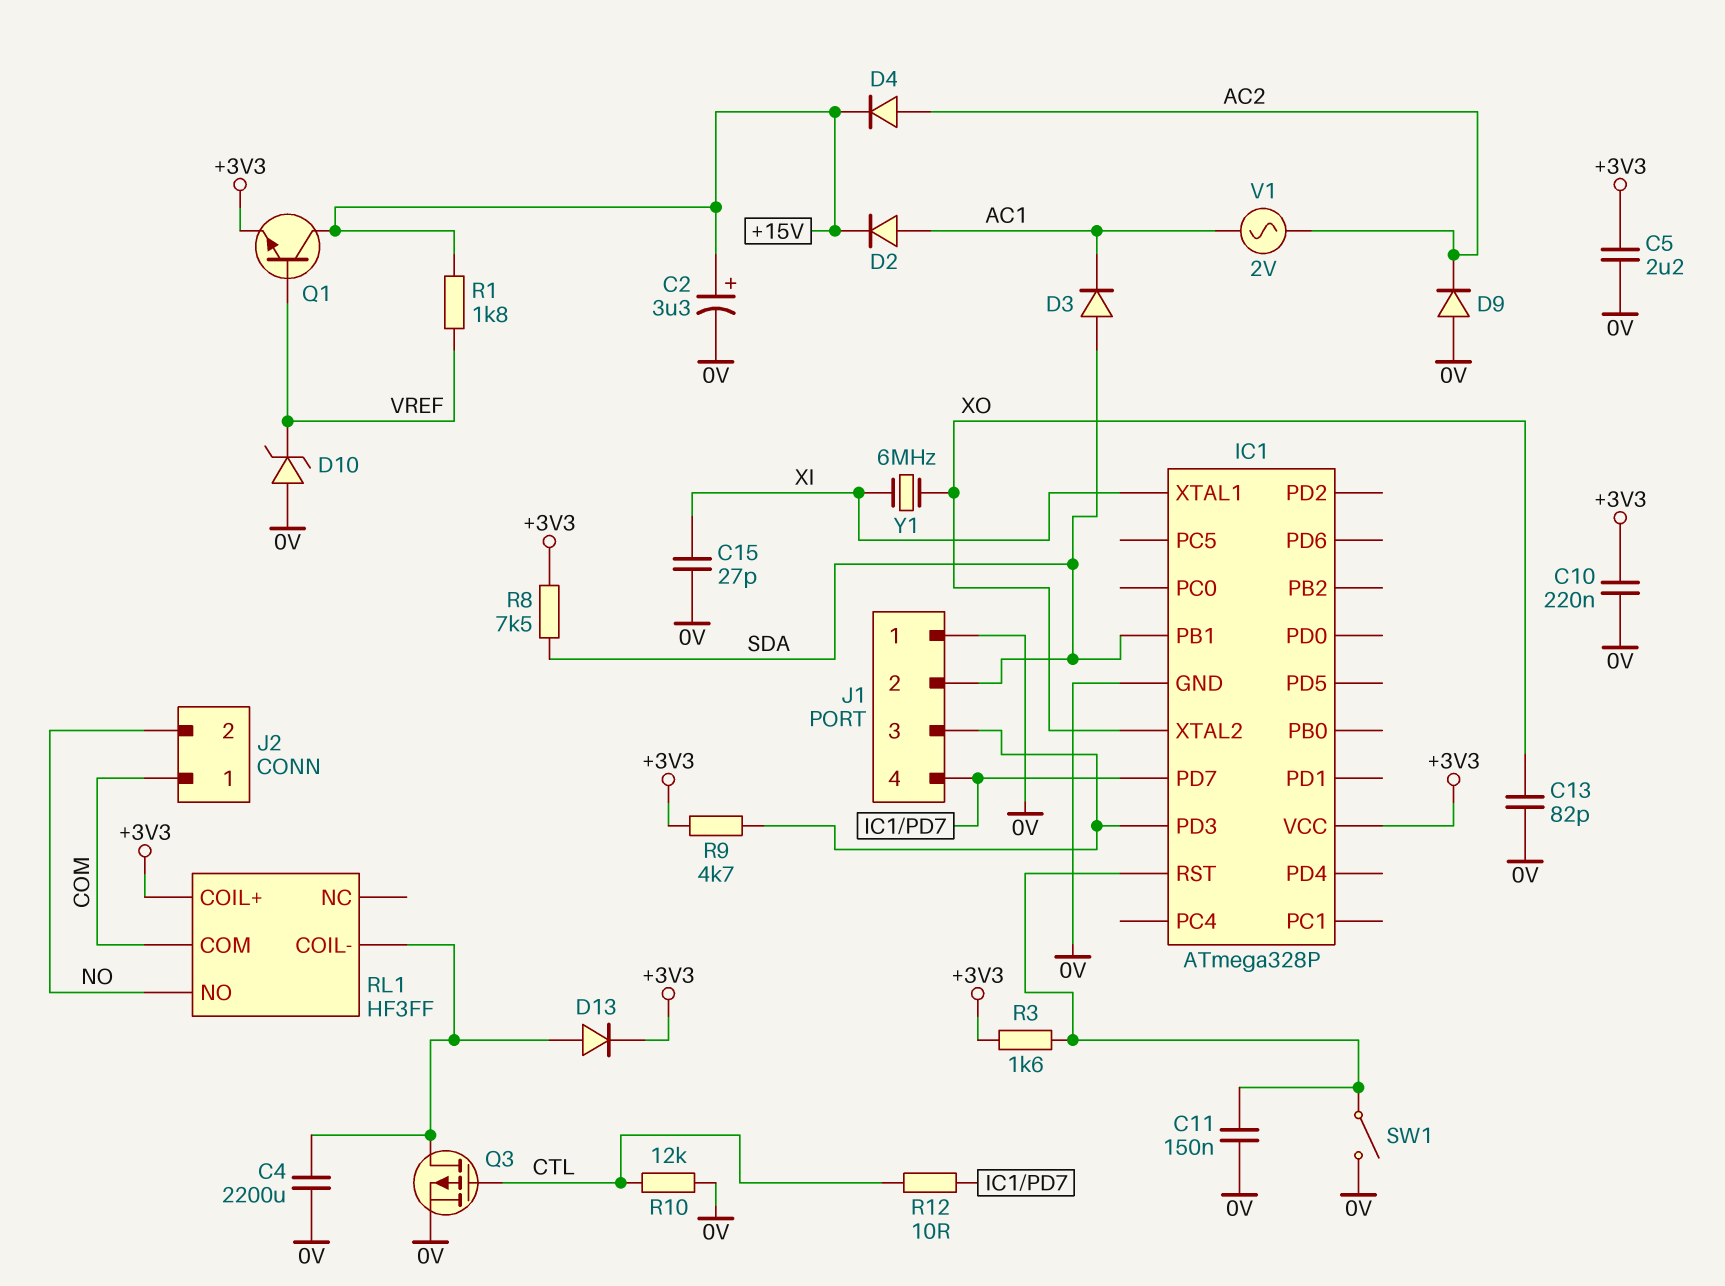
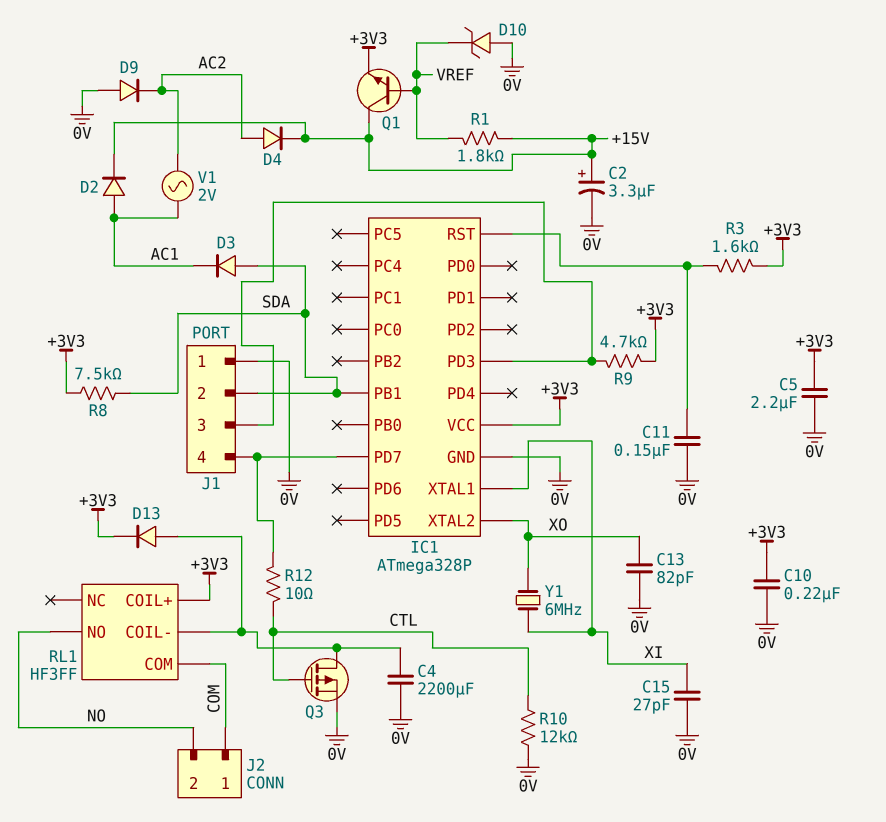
SW1: switch (0V, IC1/RST) -> none

